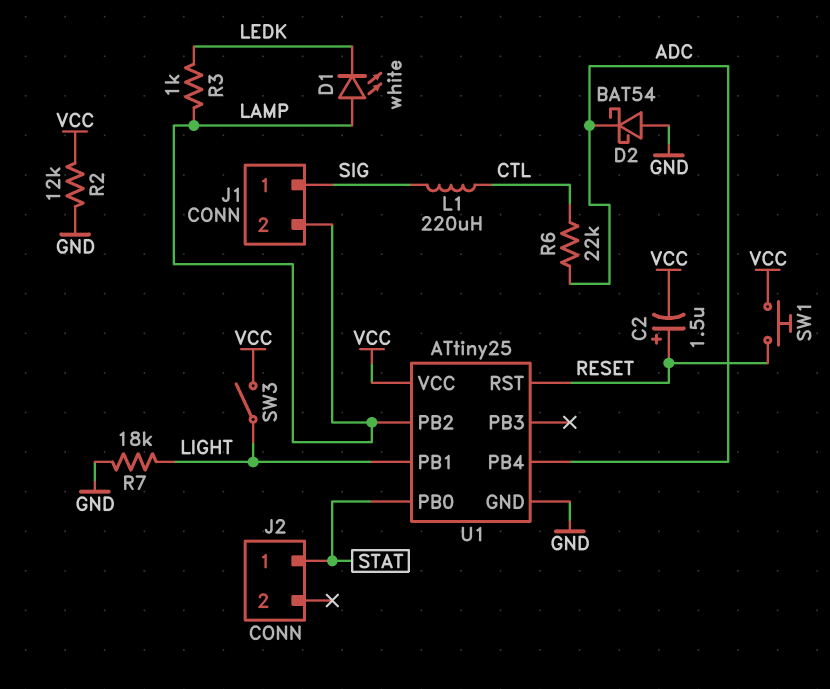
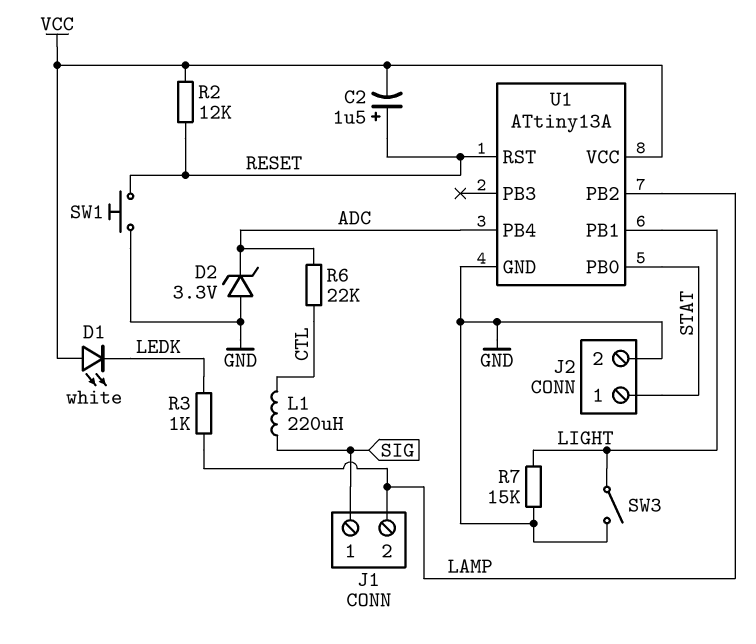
D1: LED white (A LAMP, K LEDK) -> LED white (A VCC, K LEDK)
D2: schottky BAT54 (A GND, K ADC) -> zener 3.3V (A GND, K ADC)
J2 pin 2: none -> GND
R2: 12k (GND, VCC) -> 12k (RESET, VCC)
R7: 18k (GND, LIGHT) -> 15k (GND, LIGHT)
SW1: button (RESET, VCC) -> button (GND, RESET)
SW3: switch (LIGHT, VCC) -> switch (GND, LIGHT)
U1: ATtiny25 -> ATtiny13A

